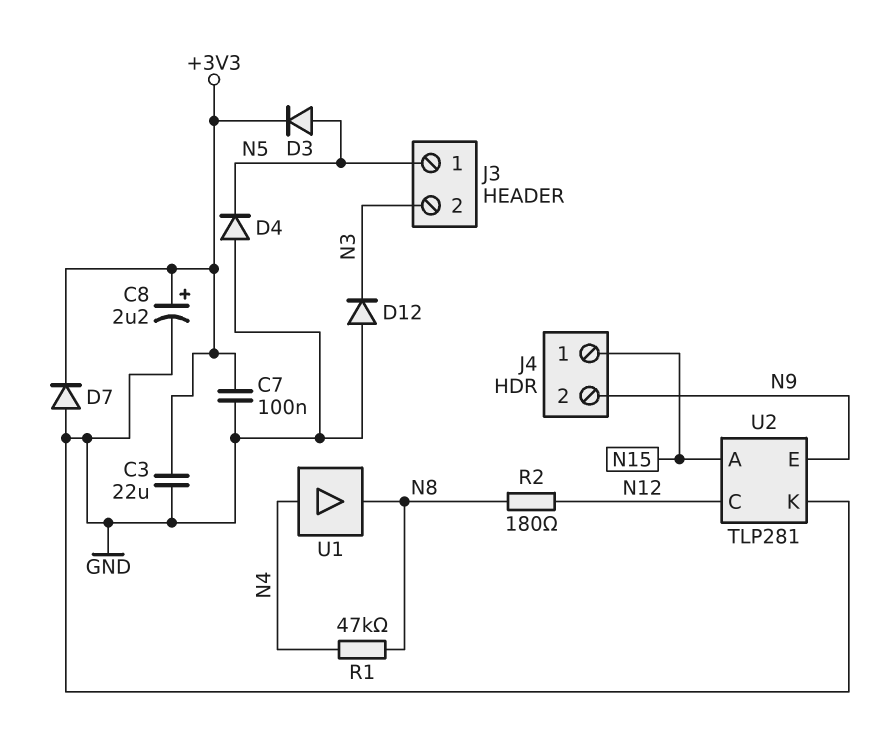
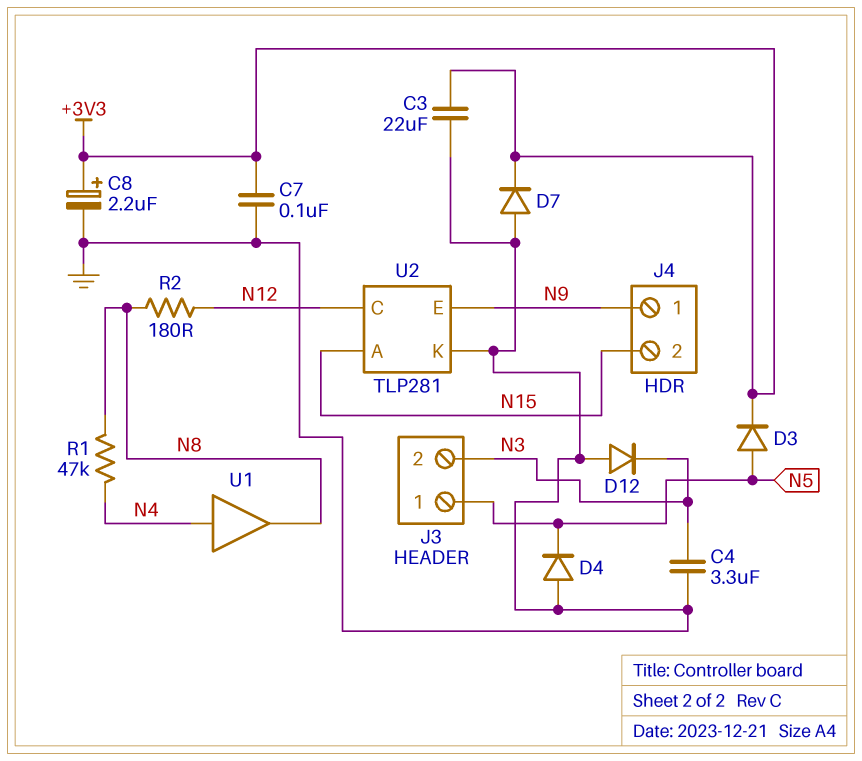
C4: none -> 3.3uF (GND, N3)
J4 pin 1: N15 -> N9
J4 pin 2: N9 -> N15

